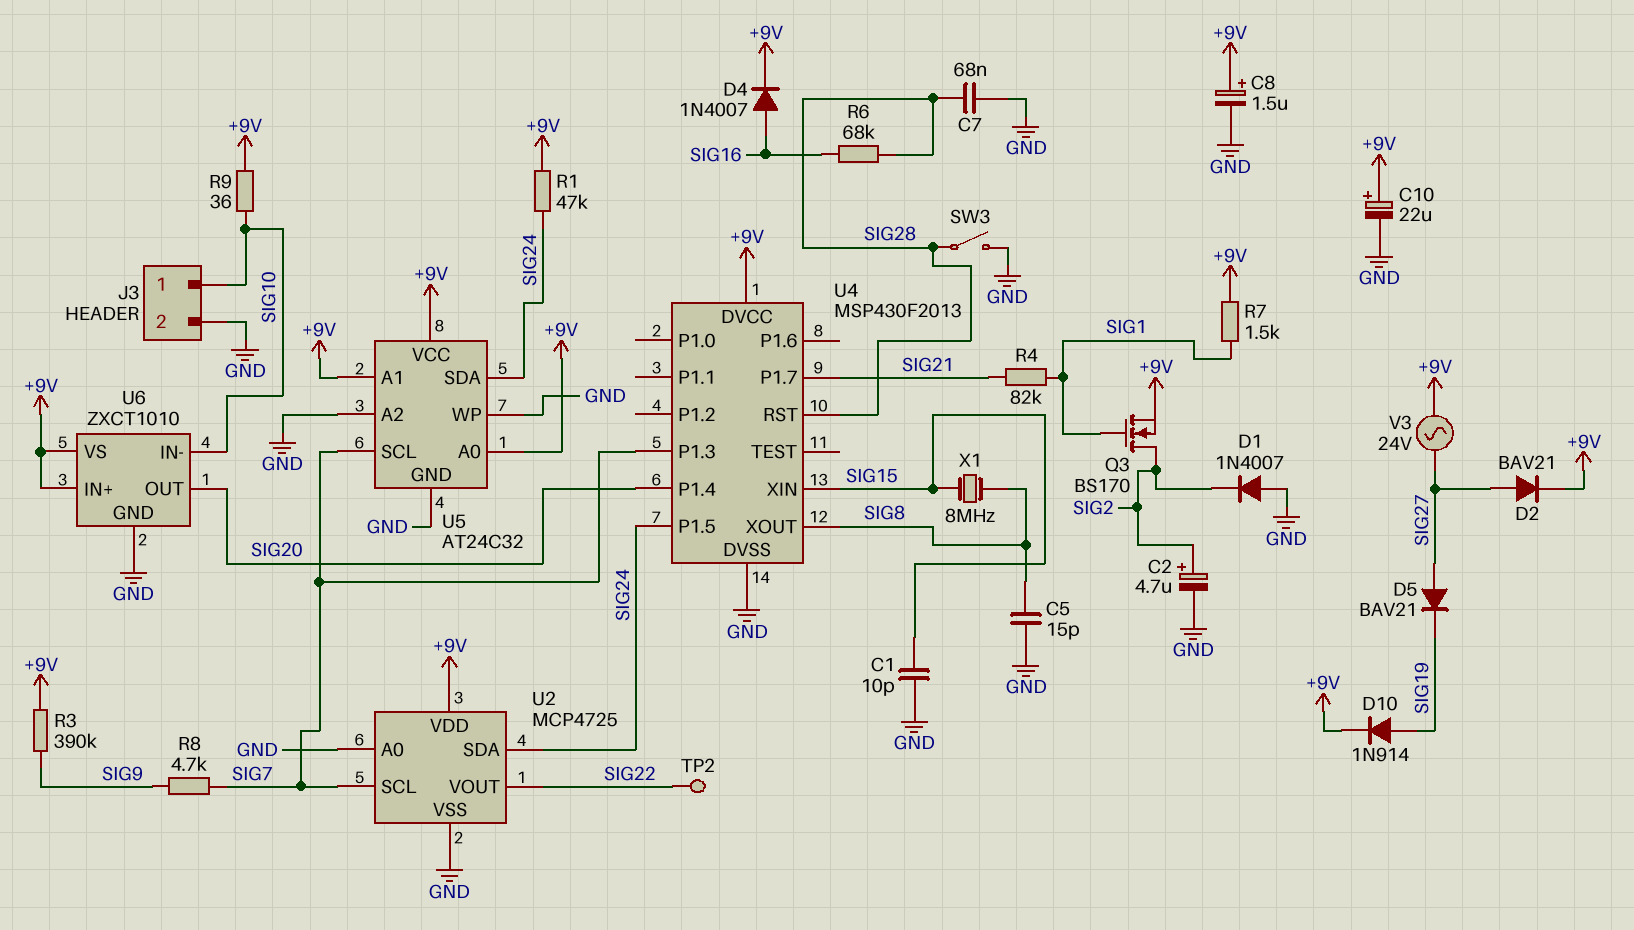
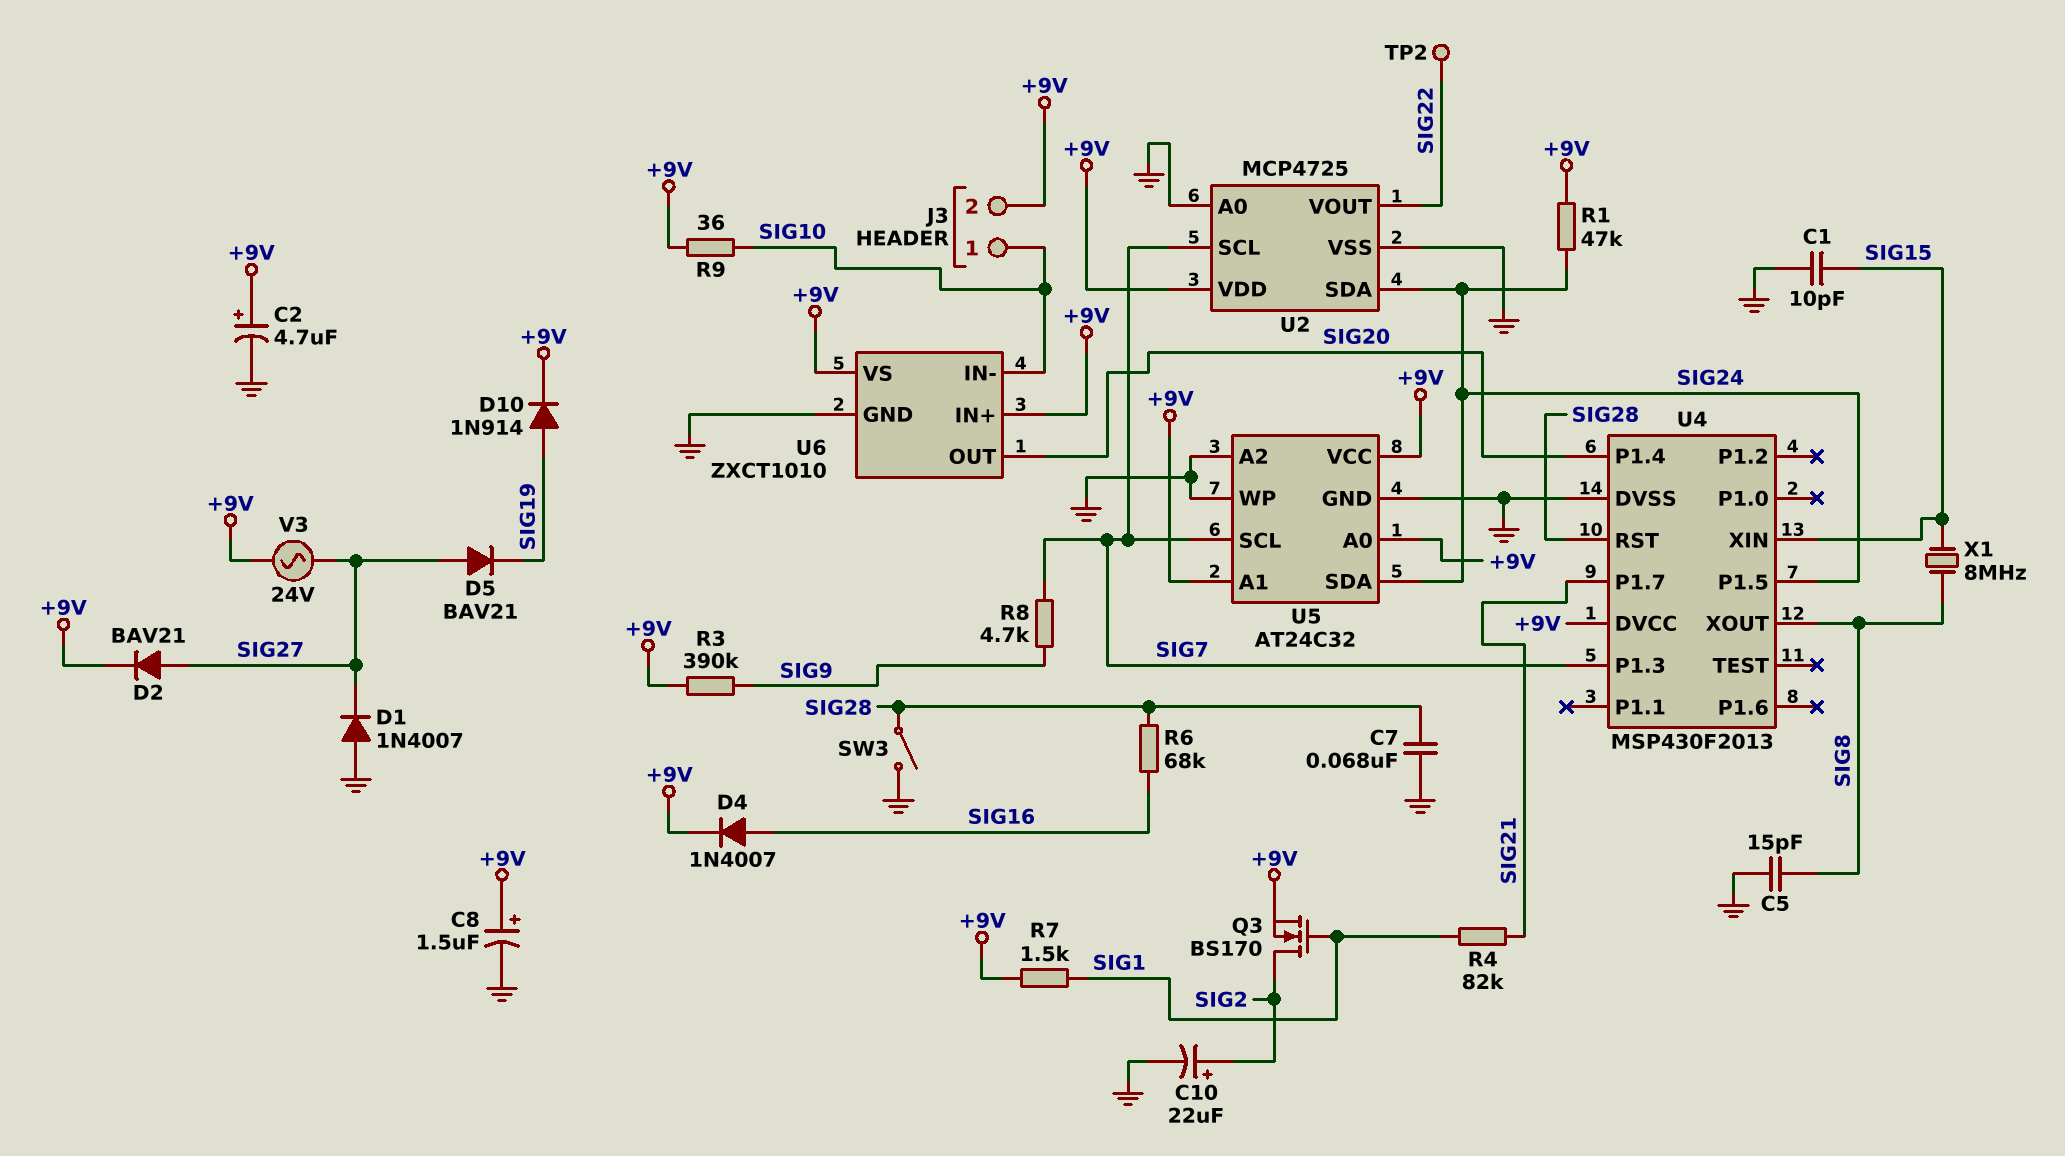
C2: 4.7uF (plus SIG2, minus GND) -> 4.7uF (plus +9V, minus GND)
C10: 22uF (plus +9V, minus GND) -> 22uF (plus SIG2, minus GND)
D1: diode 1N4007 (A GND, K SIG2) -> diode 1N4007 (A GND, K SIG27)
J3 pin 2: GND -> +9V

